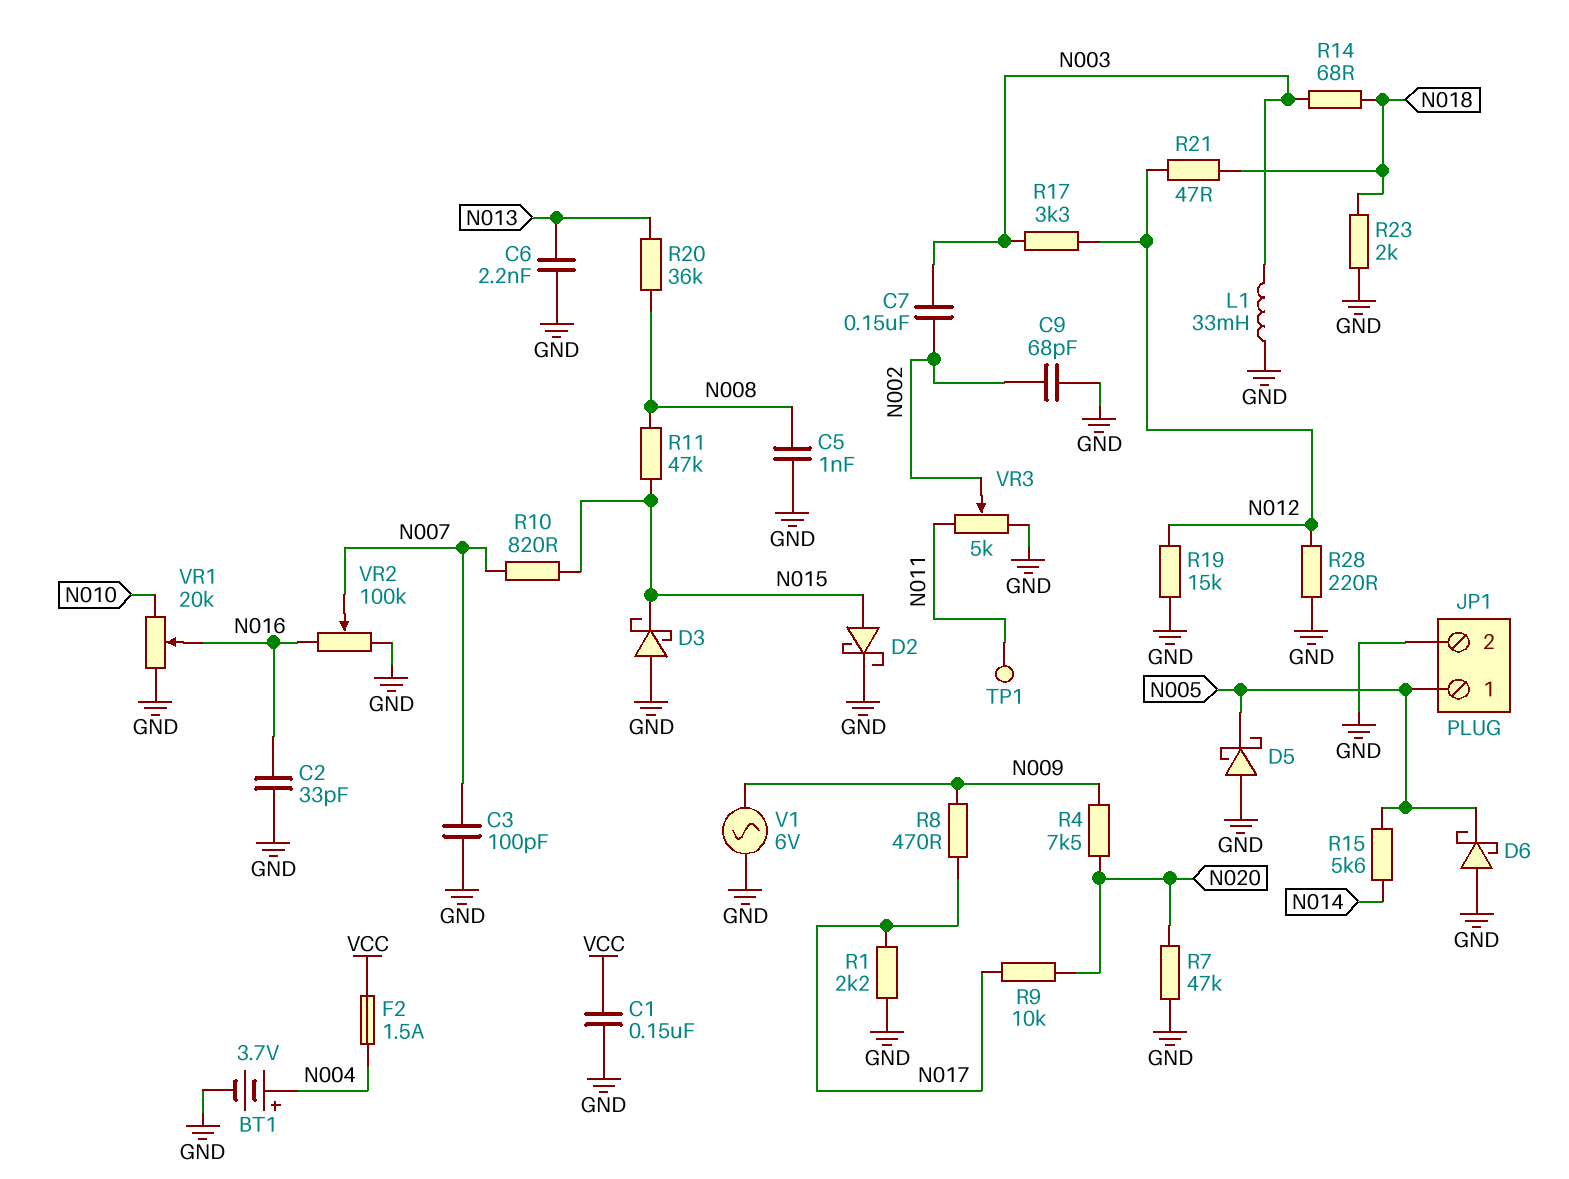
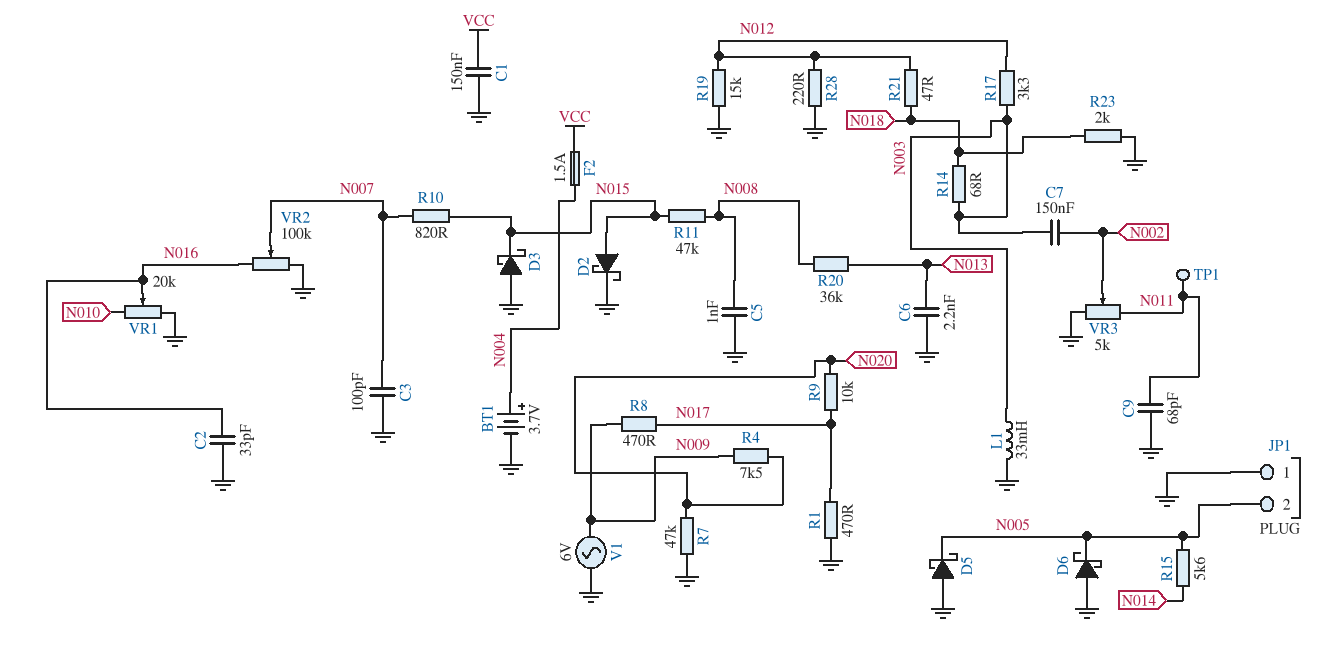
C9: 68pF (GND, N002) -> 68pF (GND, N011)
JP1 pin 1: N005 -> GND
JP1 pin 2: GND -> N005
R1: 2.2k (GND, N017) -> 470 (GND, N017)

